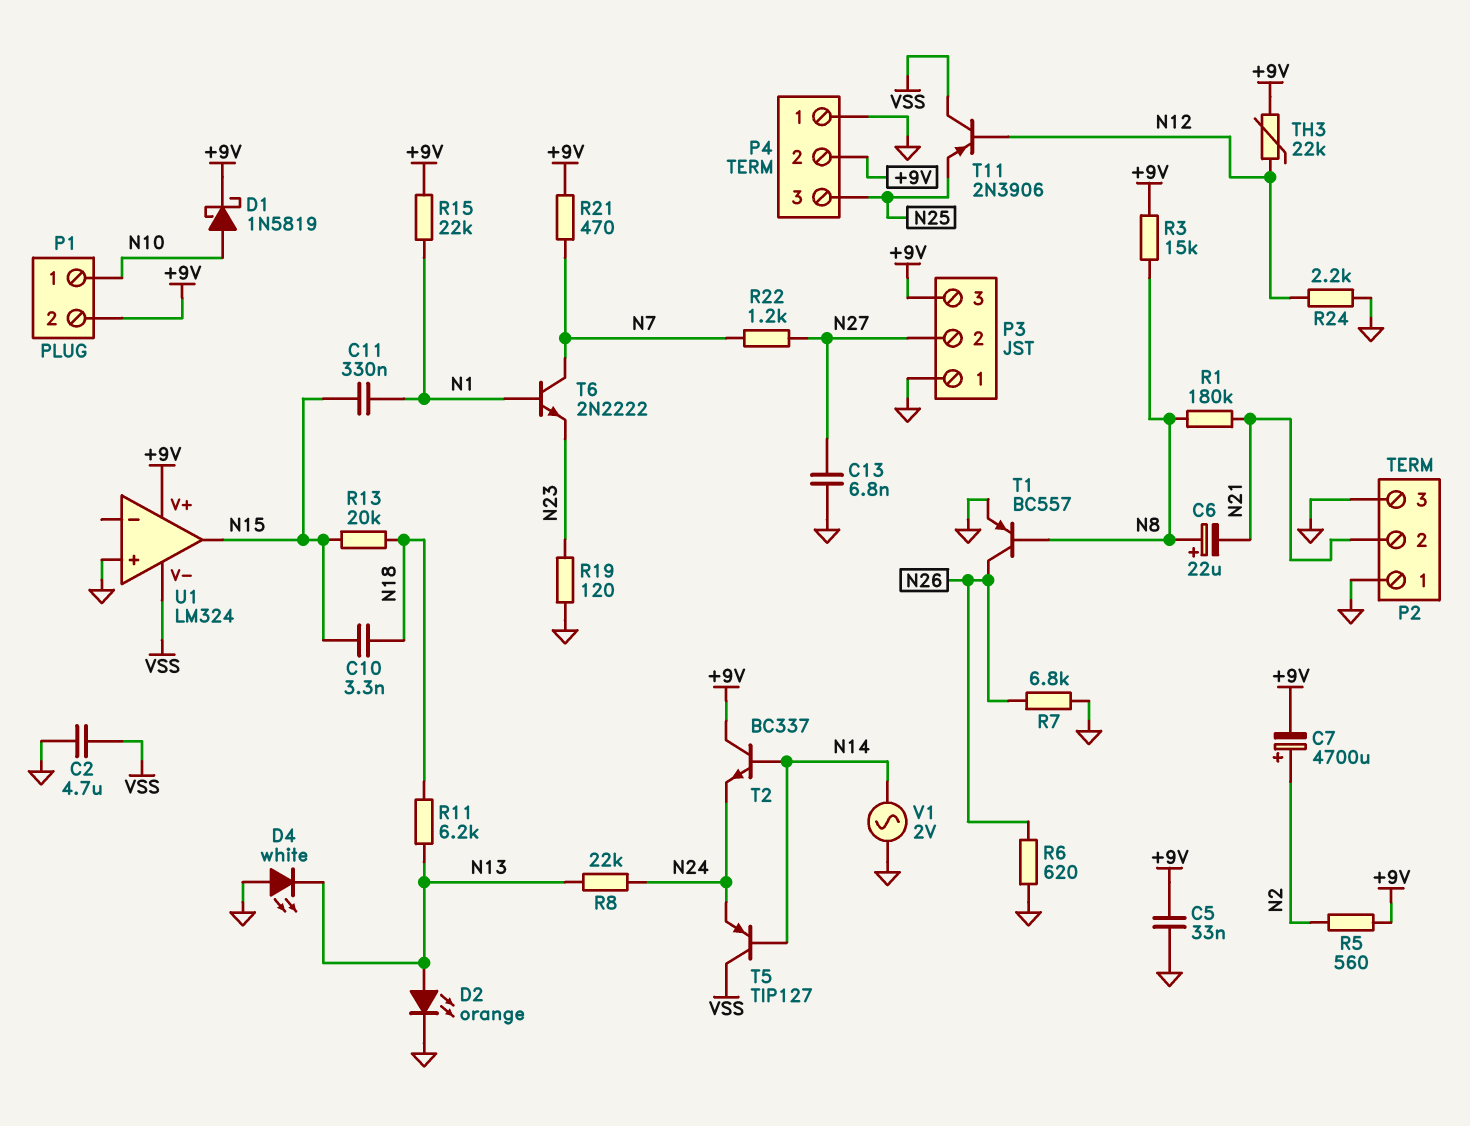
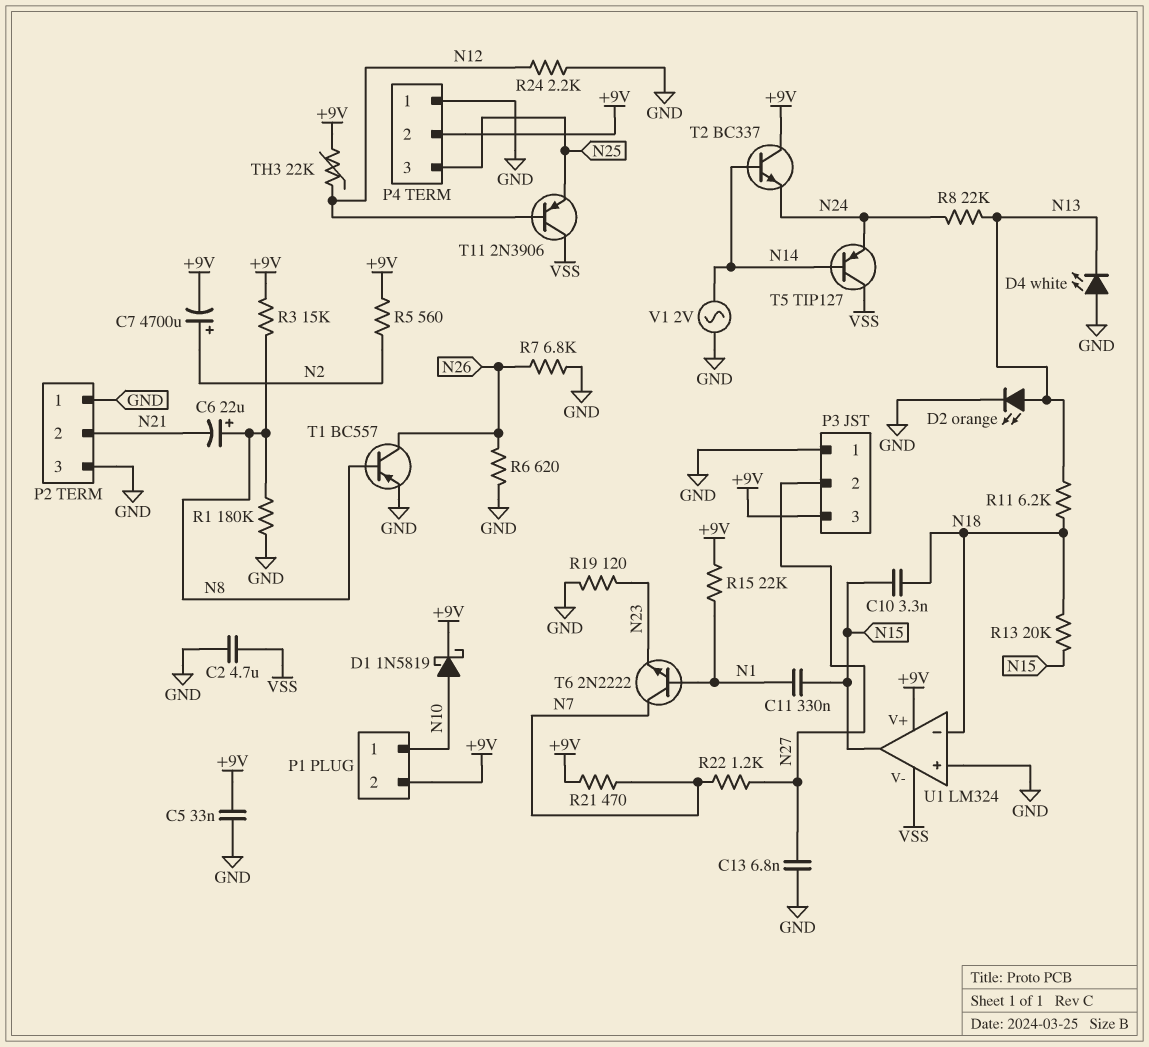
R1: 180k (N8, N21) -> 180k (GND, N8)
U1 pin in-: none -> N18

